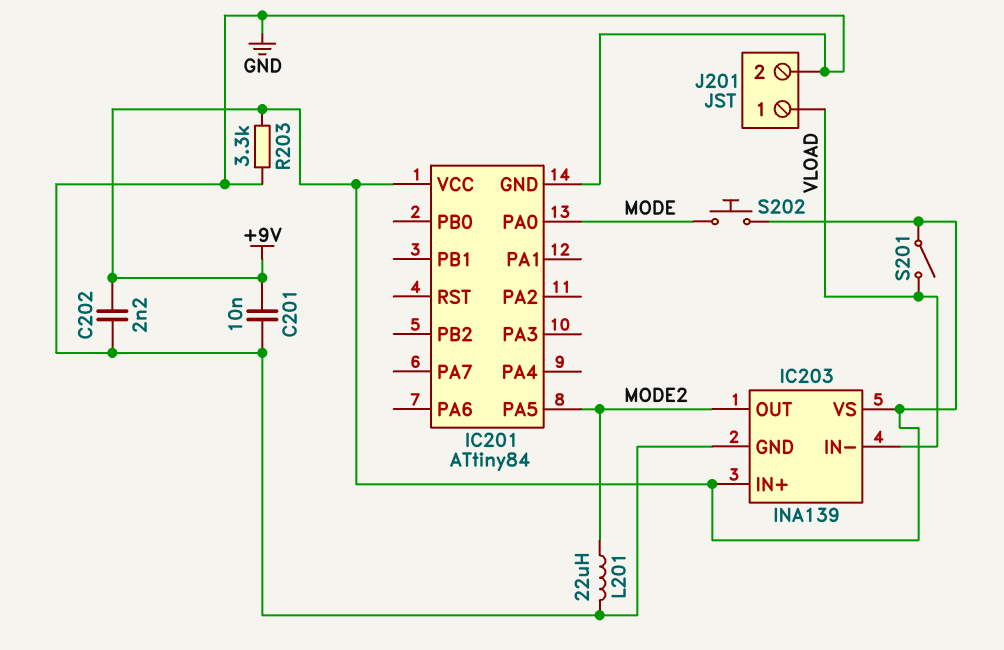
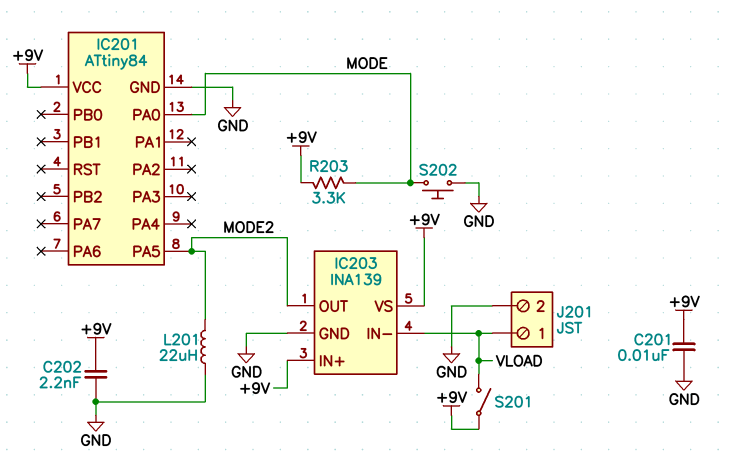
R203: 3.3k (+9V, GND) -> 3.3k (+9V, MODE)
S202: button (+9V, MODE) -> button (GND, MODE)

